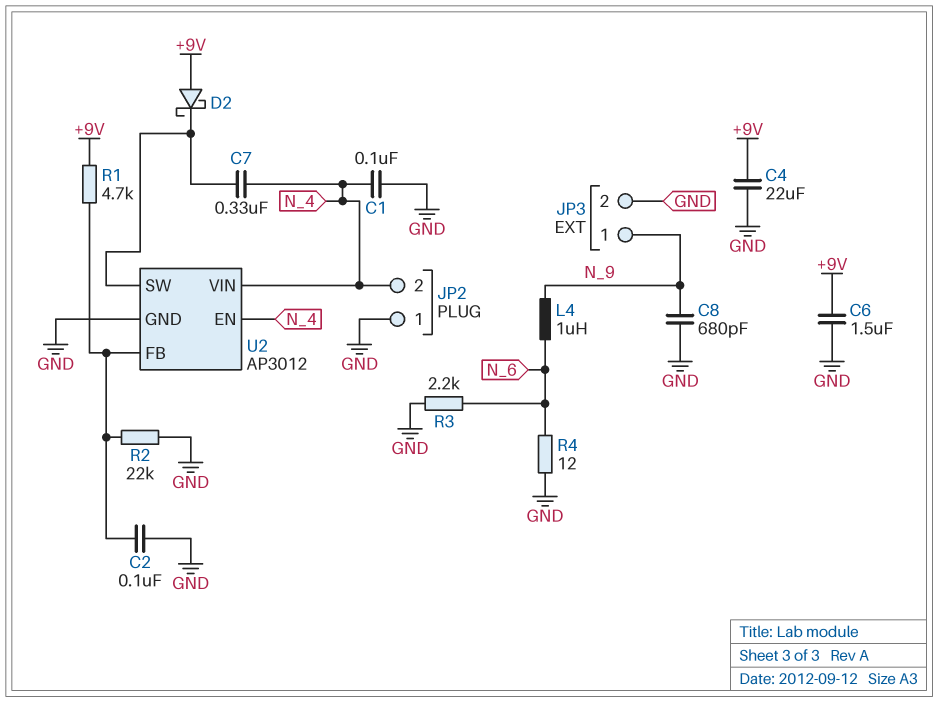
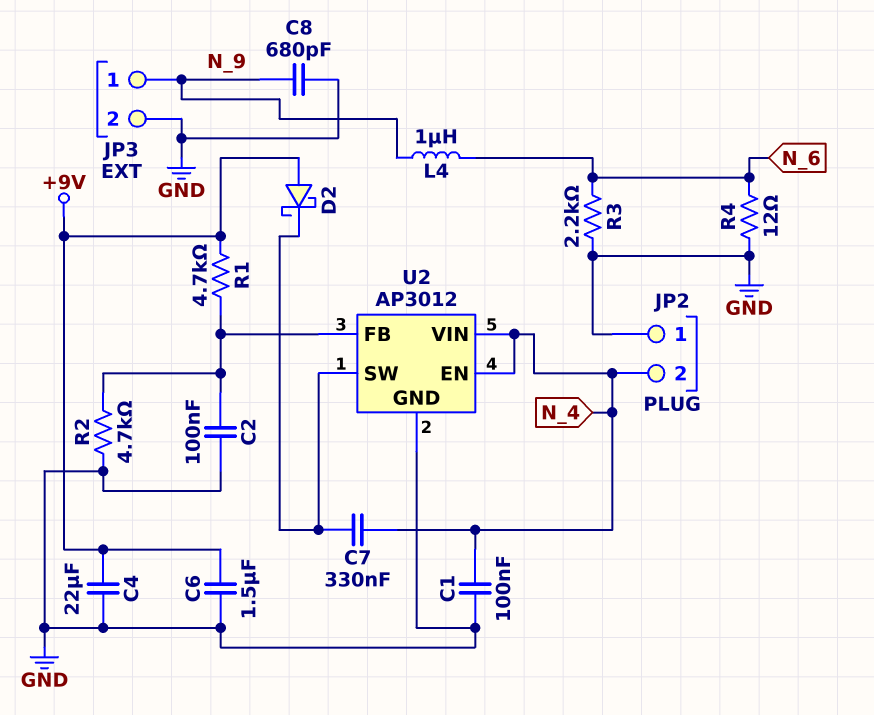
R2: 22k (GND, U2/FB) -> 4.7k (GND, U2/FB)

